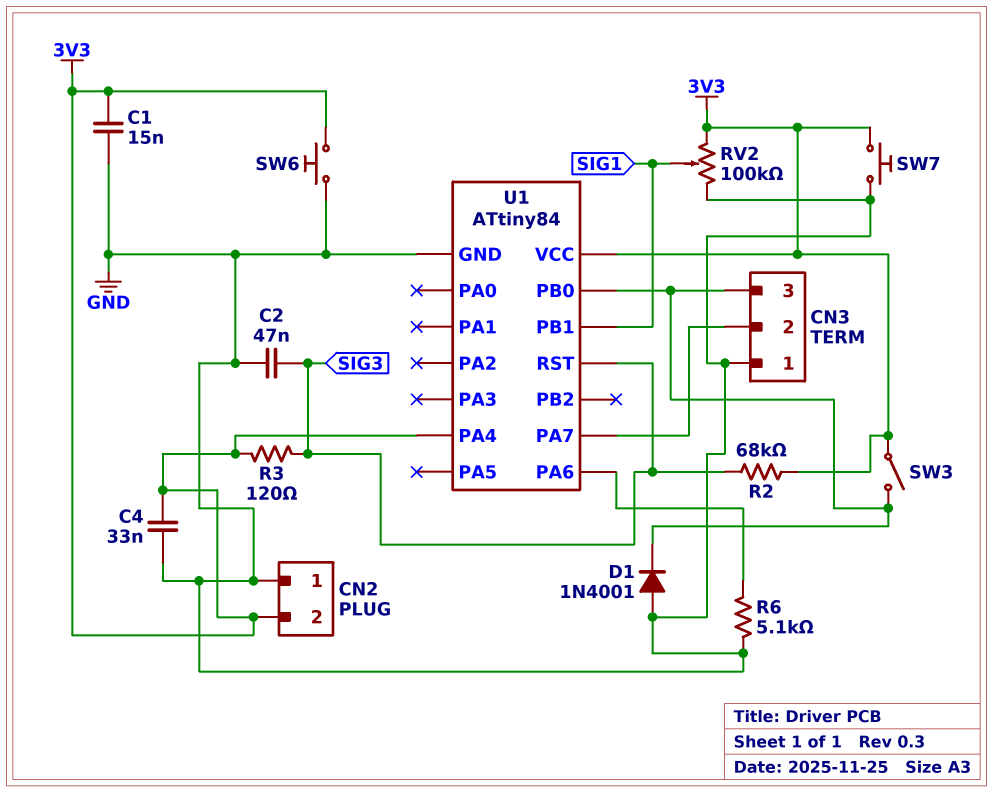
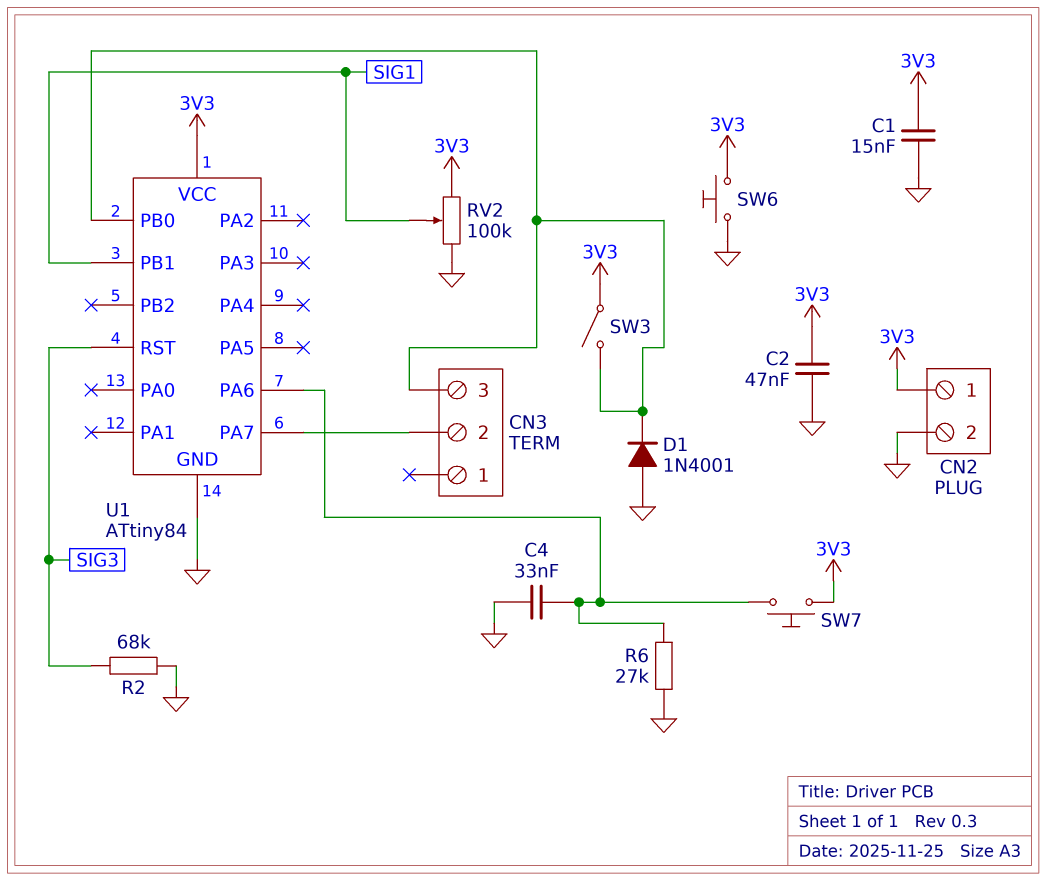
C2: 47nF (GND, SIG3) -> 47nF (3V3, GND)
C4: 33nF (3V3, GND) -> 33nF (GND, U1/PA6)
CN2 pin 1: GND -> 3V3
CN2 pin 2: 3V3 -> GND
CN3 pin 1: GND -> none
R2: 68k (3V3, SIG3) -> 68k (GND, SIG3)
R3: 120 (3V3, SIG3) -> none
R6: 5.1k (GND, U1/PA6) -> 27k (GND, U1/PA6)
SW7: button (3V3, GND) -> button (3V3, U1/PA6)
U1 pin PA4: 3V3 -> none

